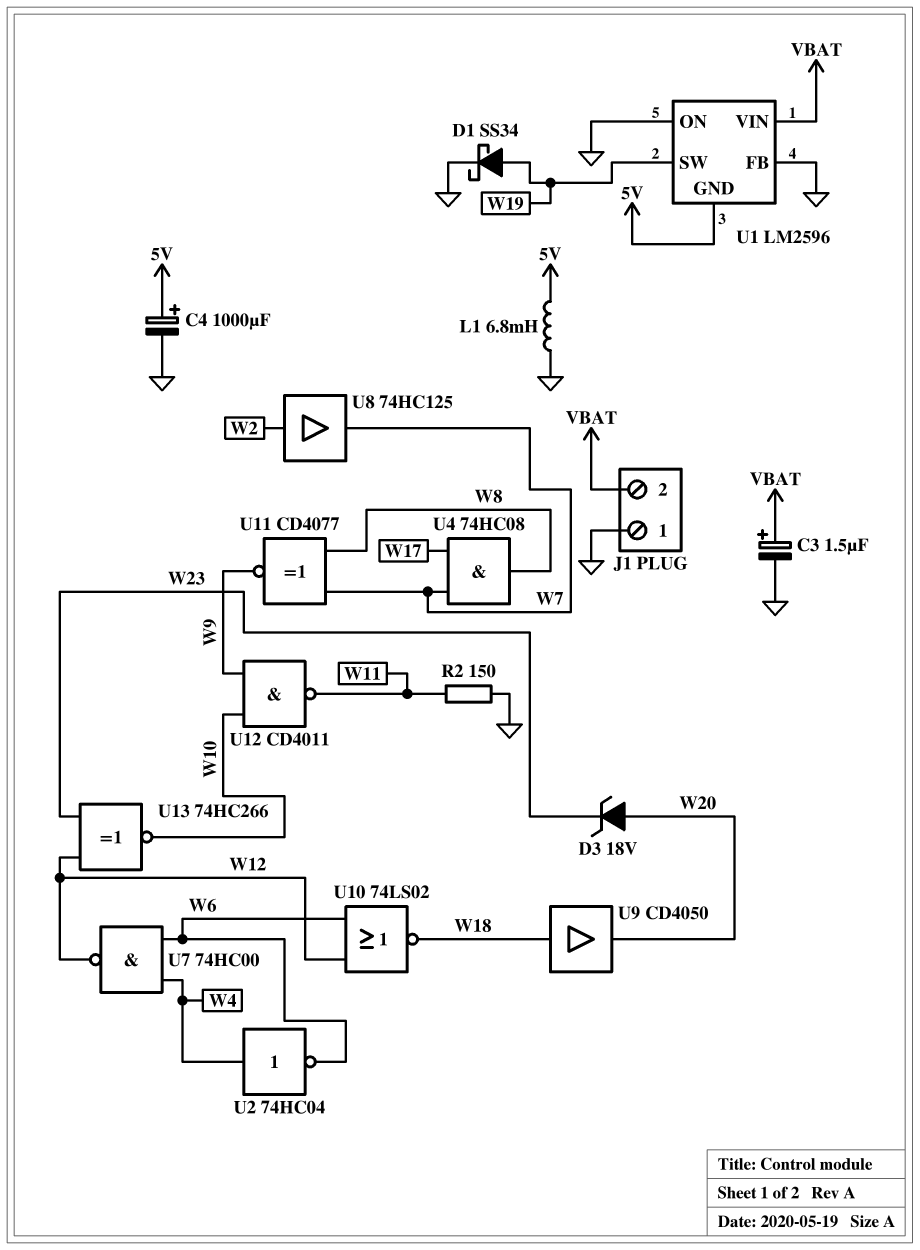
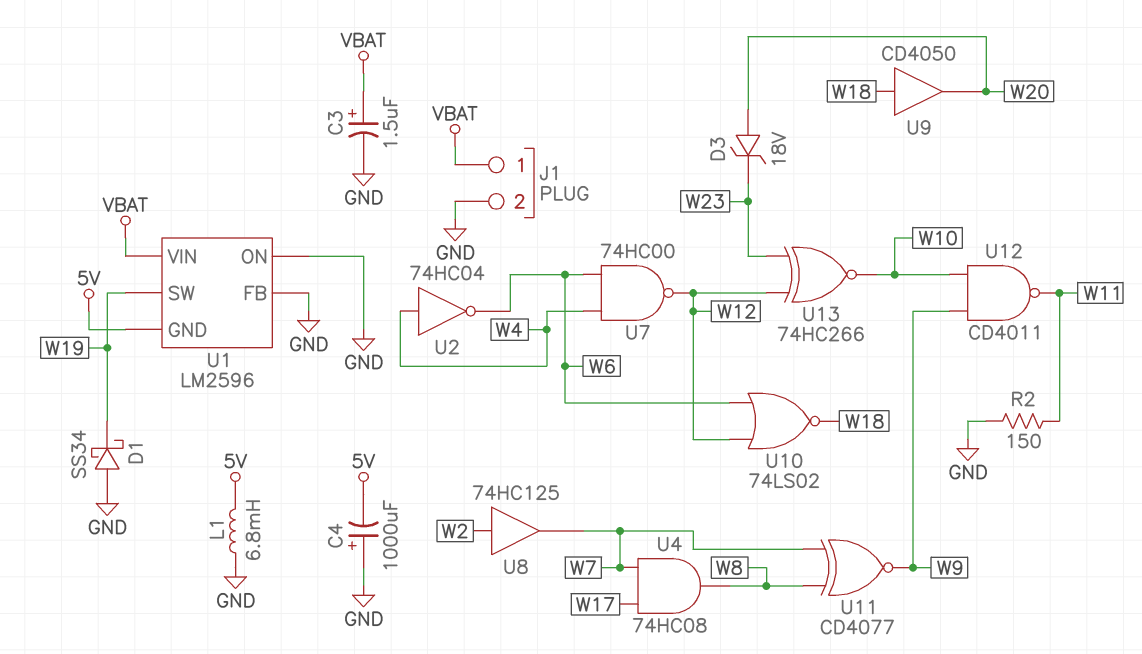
C4: 1000uF (plus 5V, minus GND) -> 1000uF (plus GND, minus 5V)
D1: schottky SS34 (A W19, K GND) -> schottky SS34 (A GND, K W19)
J1 pin 1: GND -> VBAT
J1 pin 2: VBAT -> GND

